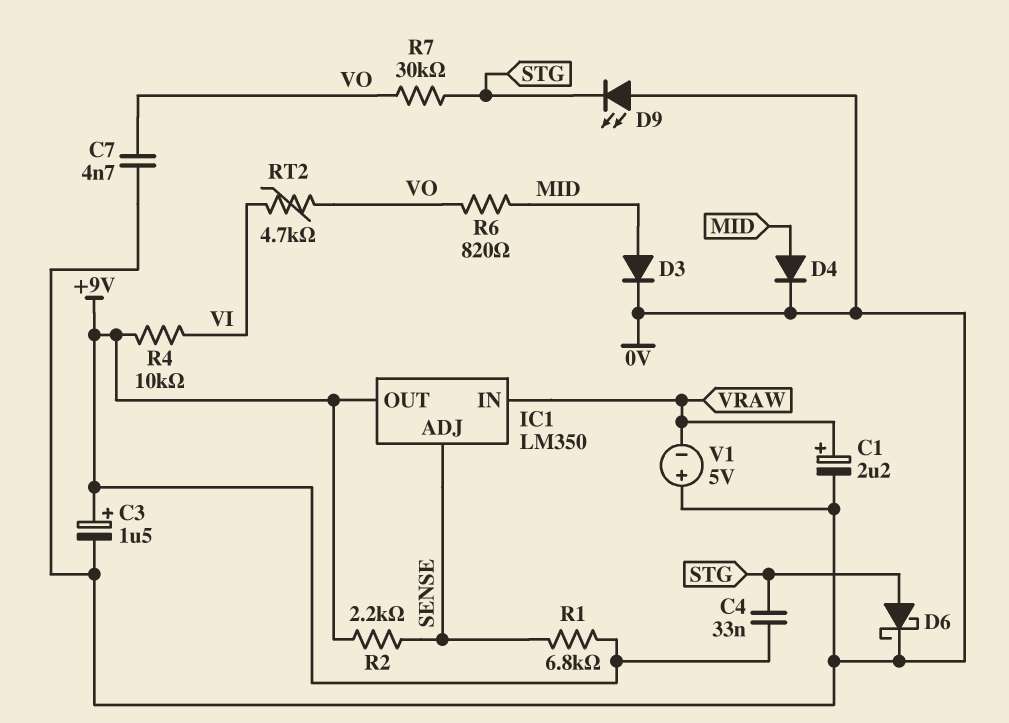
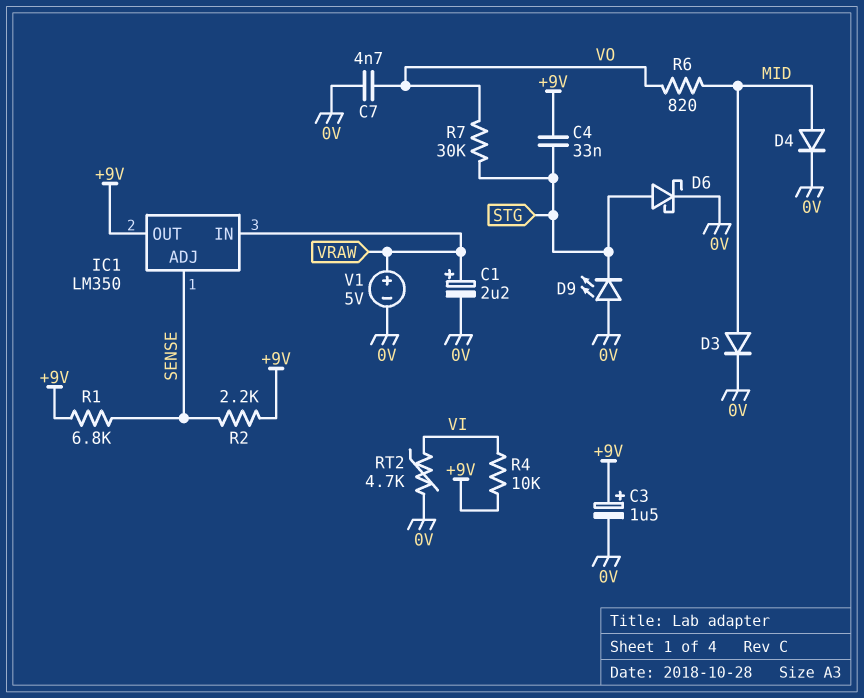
RT2: 4.7k (VI, VO) -> 4.7k (0V, VI)
V1: 5V (plus 0V, minus VRAW) -> 5V (plus VRAW, minus 0V)

